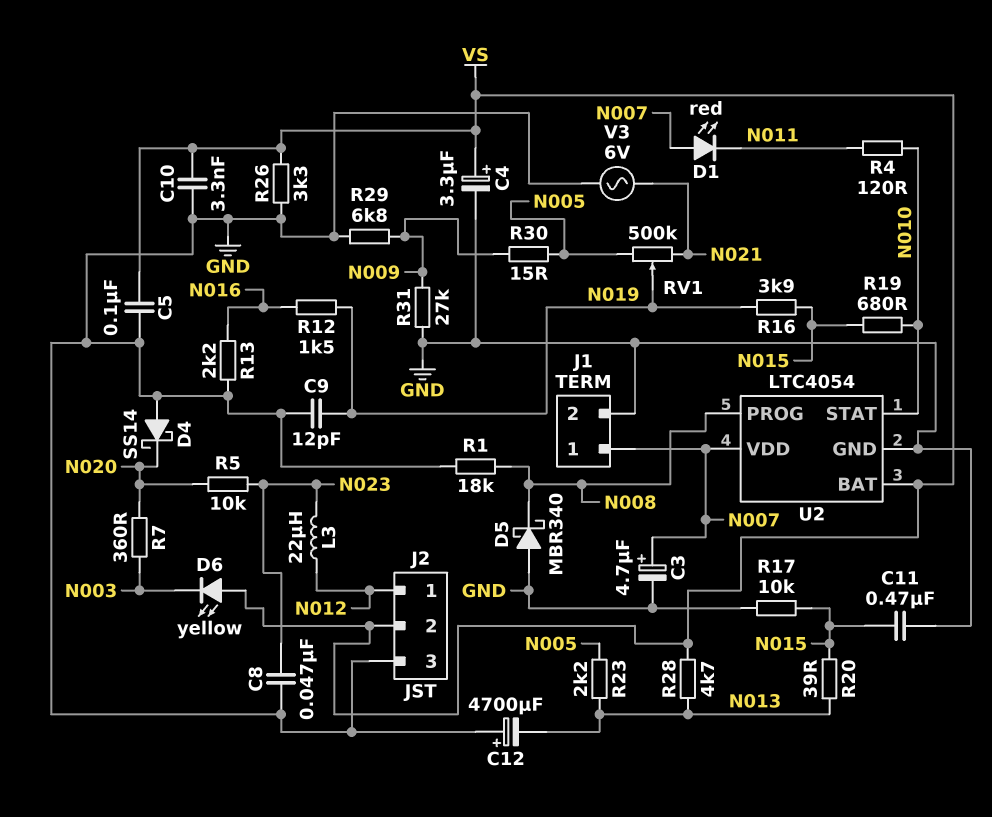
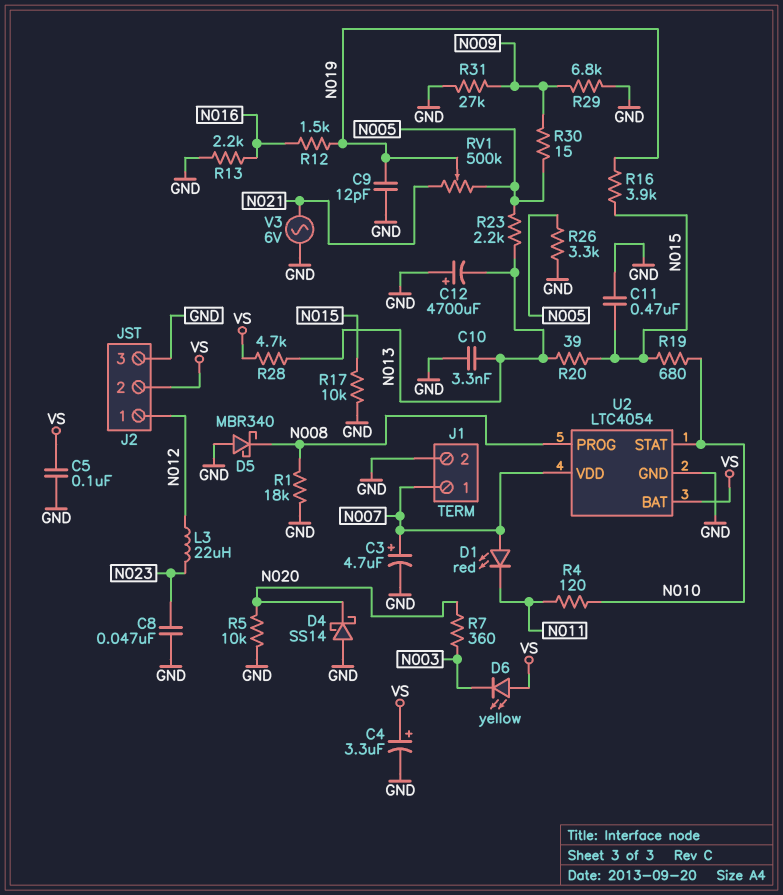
C10: 3.3nF (GND, VS) -> 3.3nF (GND, N013)
R5: 10k (N020, N023) -> 10k (GND, N020)
R26: 3.3k (GND, VS) -> 3.3k (GND, N005)

